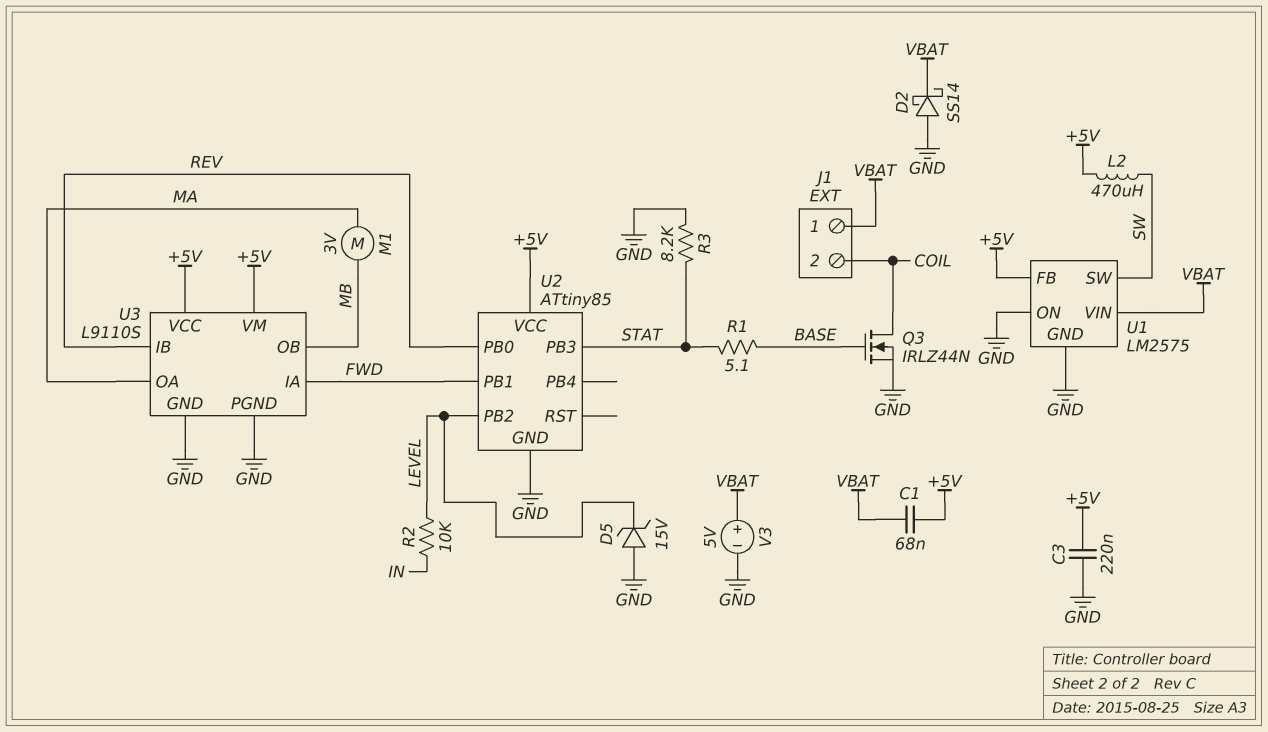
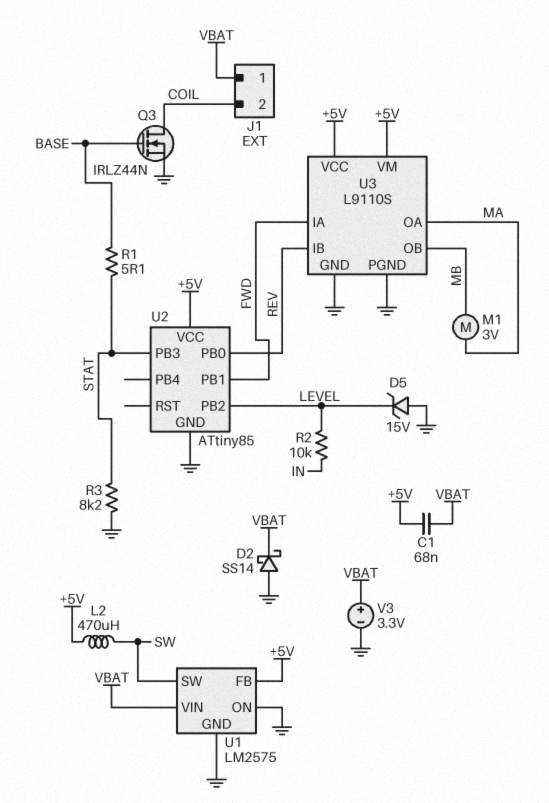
C3: 220nF (+5V, GND) -> none
V3: 5V (plus VBAT, minus GND) -> 3.3V (plus VBAT, minus GND)

